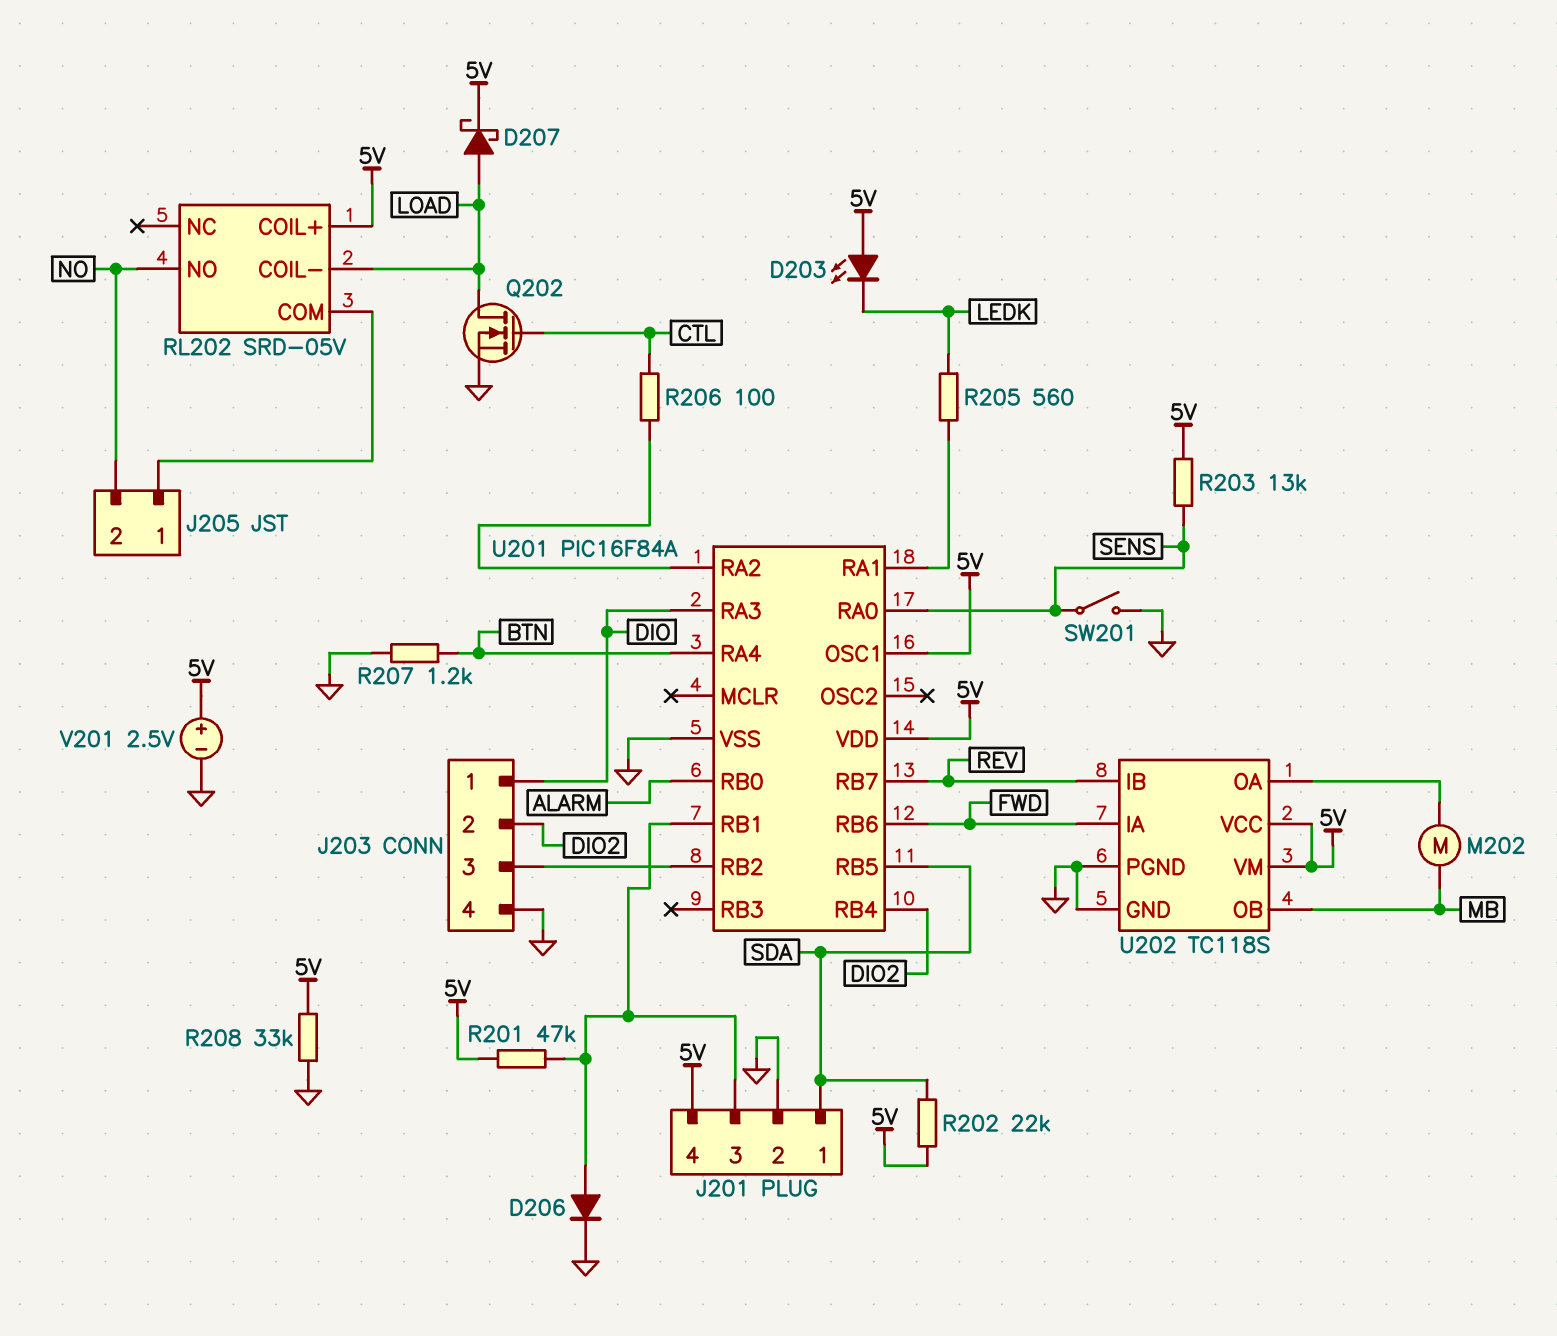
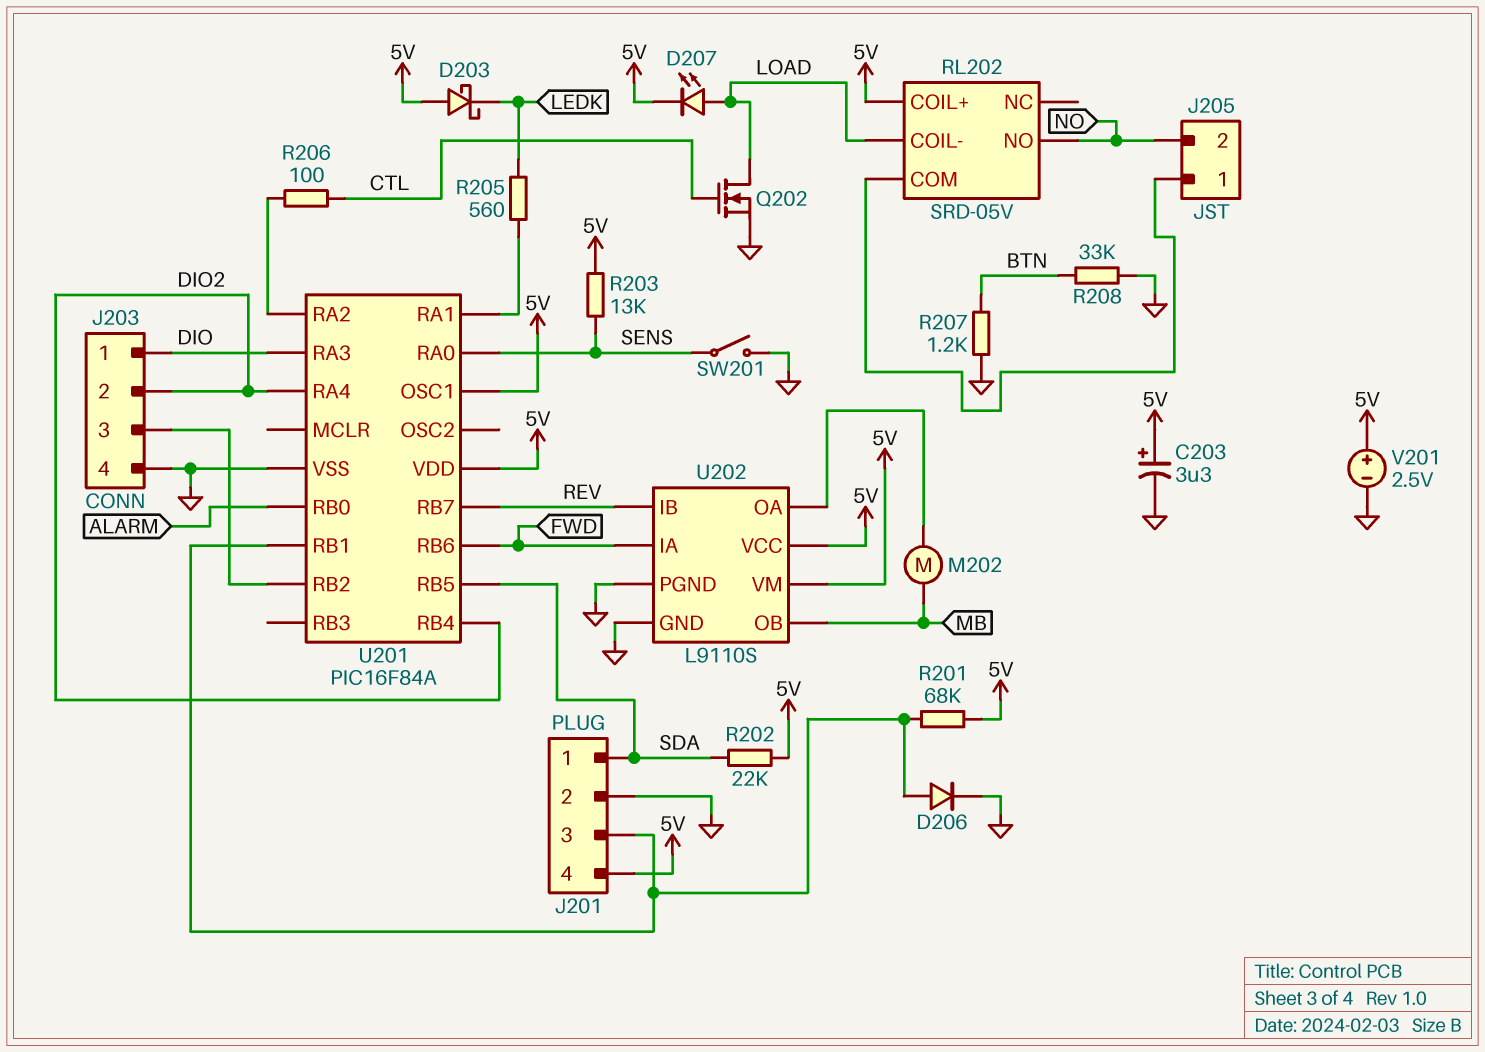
C203: none -> 3.3uF (plus 5V, minus GND)
D203: LED (A 5V, K LEDK) -> schottky (A 5V, K LEDK)
D207: schottky (A LOAD, K 5V) -> LED (A LOAD, K 5V)
R201: 47k (5V, J201/3) -> 68k (5V, J201/3)
R208: 33k (5V, GND) -> 33k (BTN, GND)
U201 pin RA4: BTN -> DIO2
U202: TC118S -> L9110S

